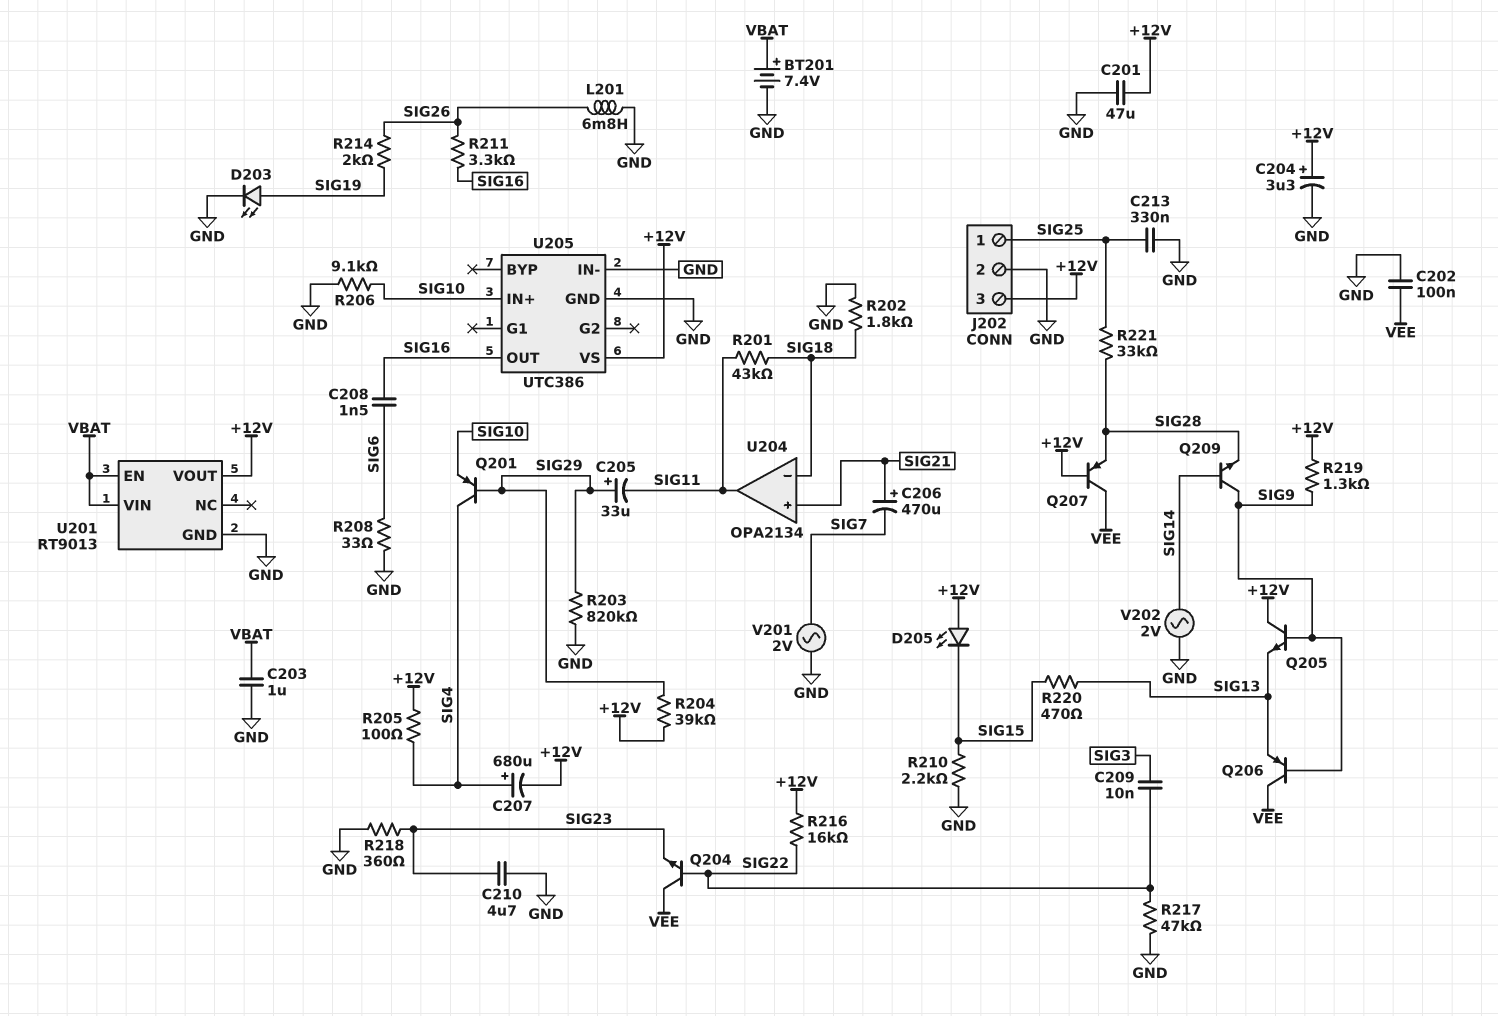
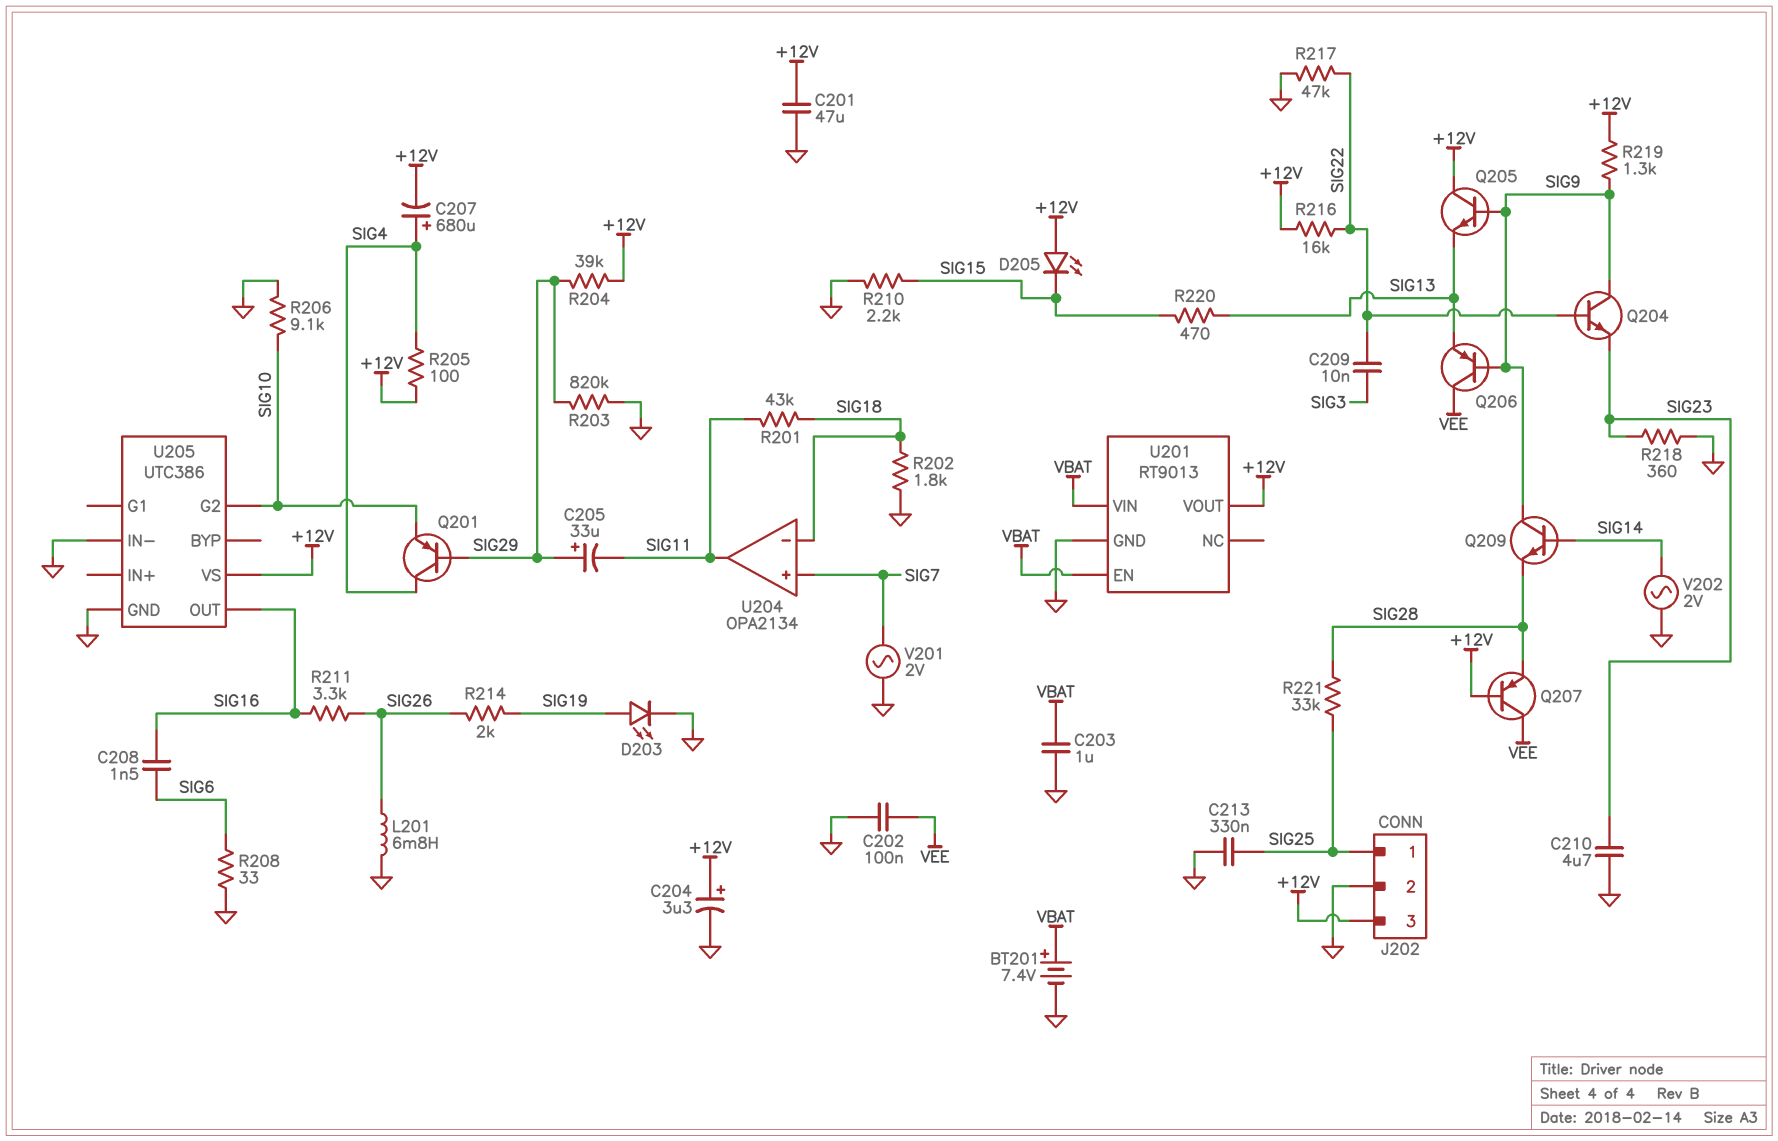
C206: 470uF (plus SIG21, minus SIG7) -> none
Q204: NPN (B SIG22, C VEE, E SIG23) -> NPN (B SIG22, C SIG9, E SIG23)
U204 pin in+: SIG21 -> SIG7
U205 pin G2: none -> SIG10
U205 pin IN+: SIG10 -> none

